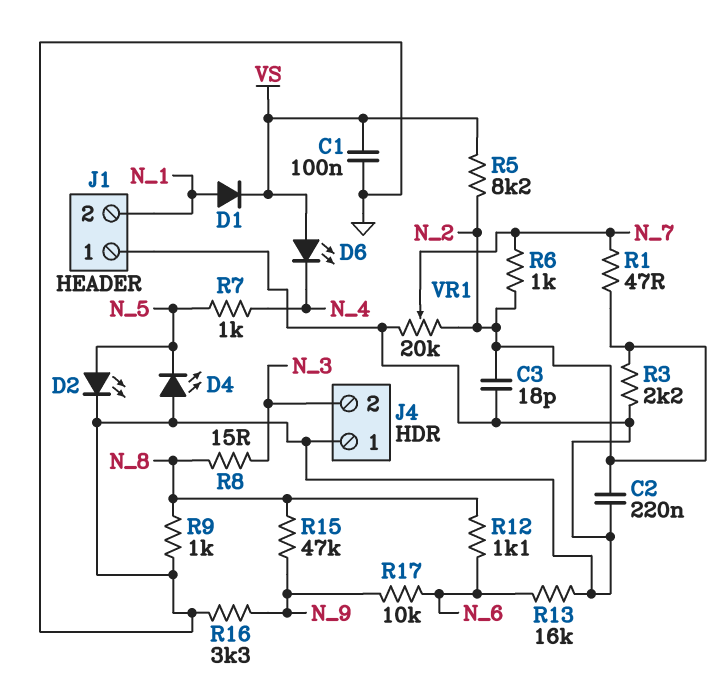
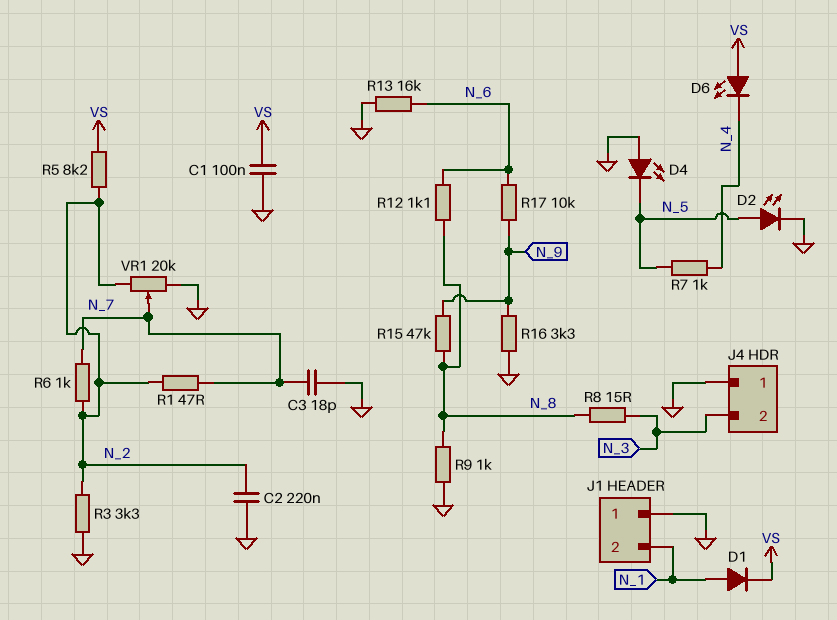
C3: 18pF (GND, N_2) -> 18pF (GND, N_7)
R3: 2.2k (GND, N_2) -> 3.3k (GND, N_2)

